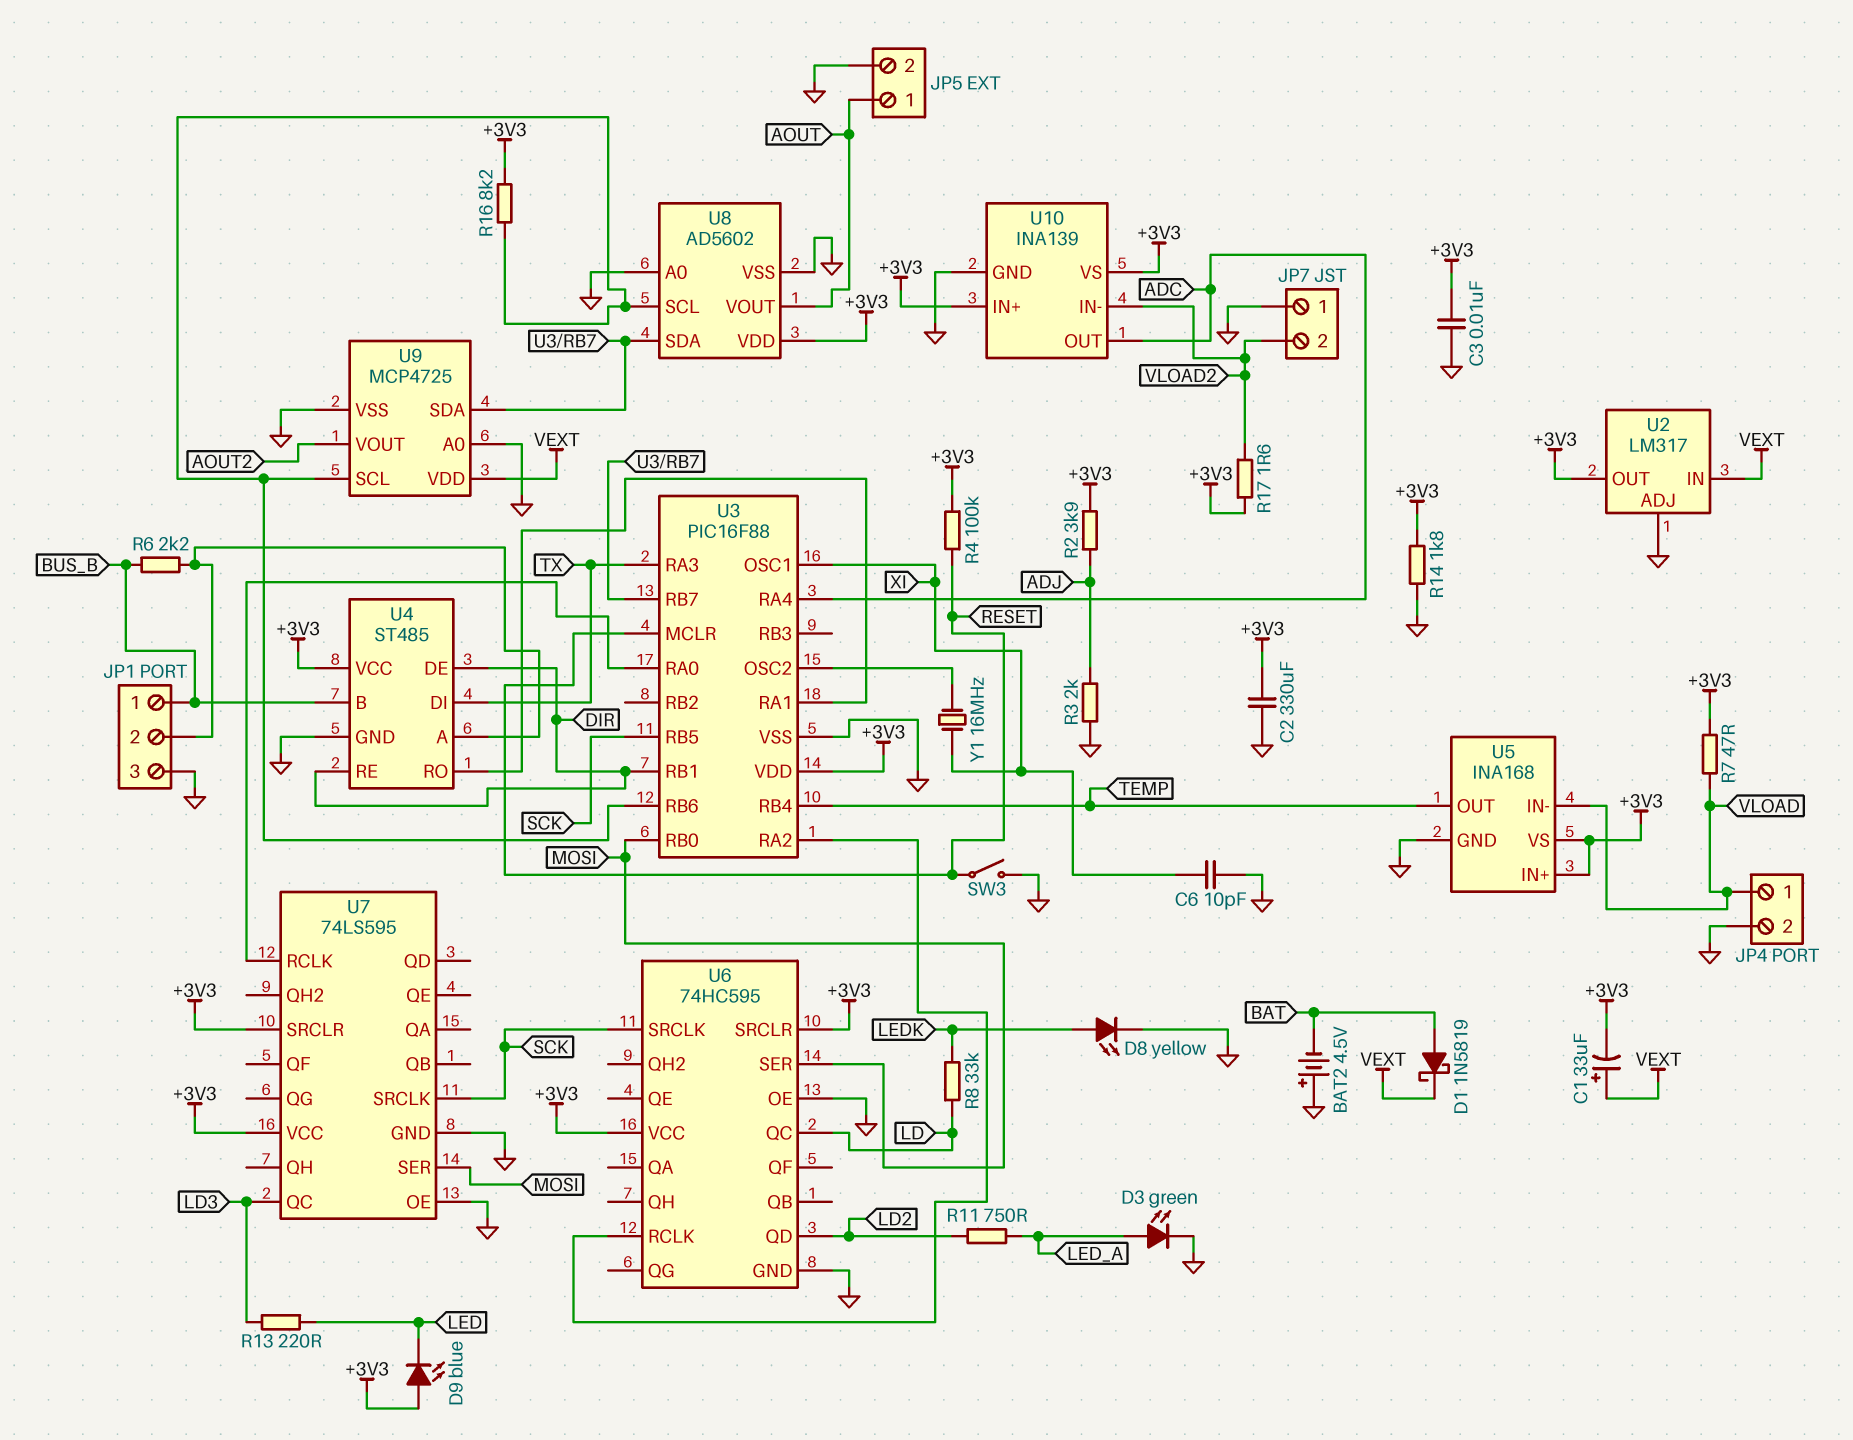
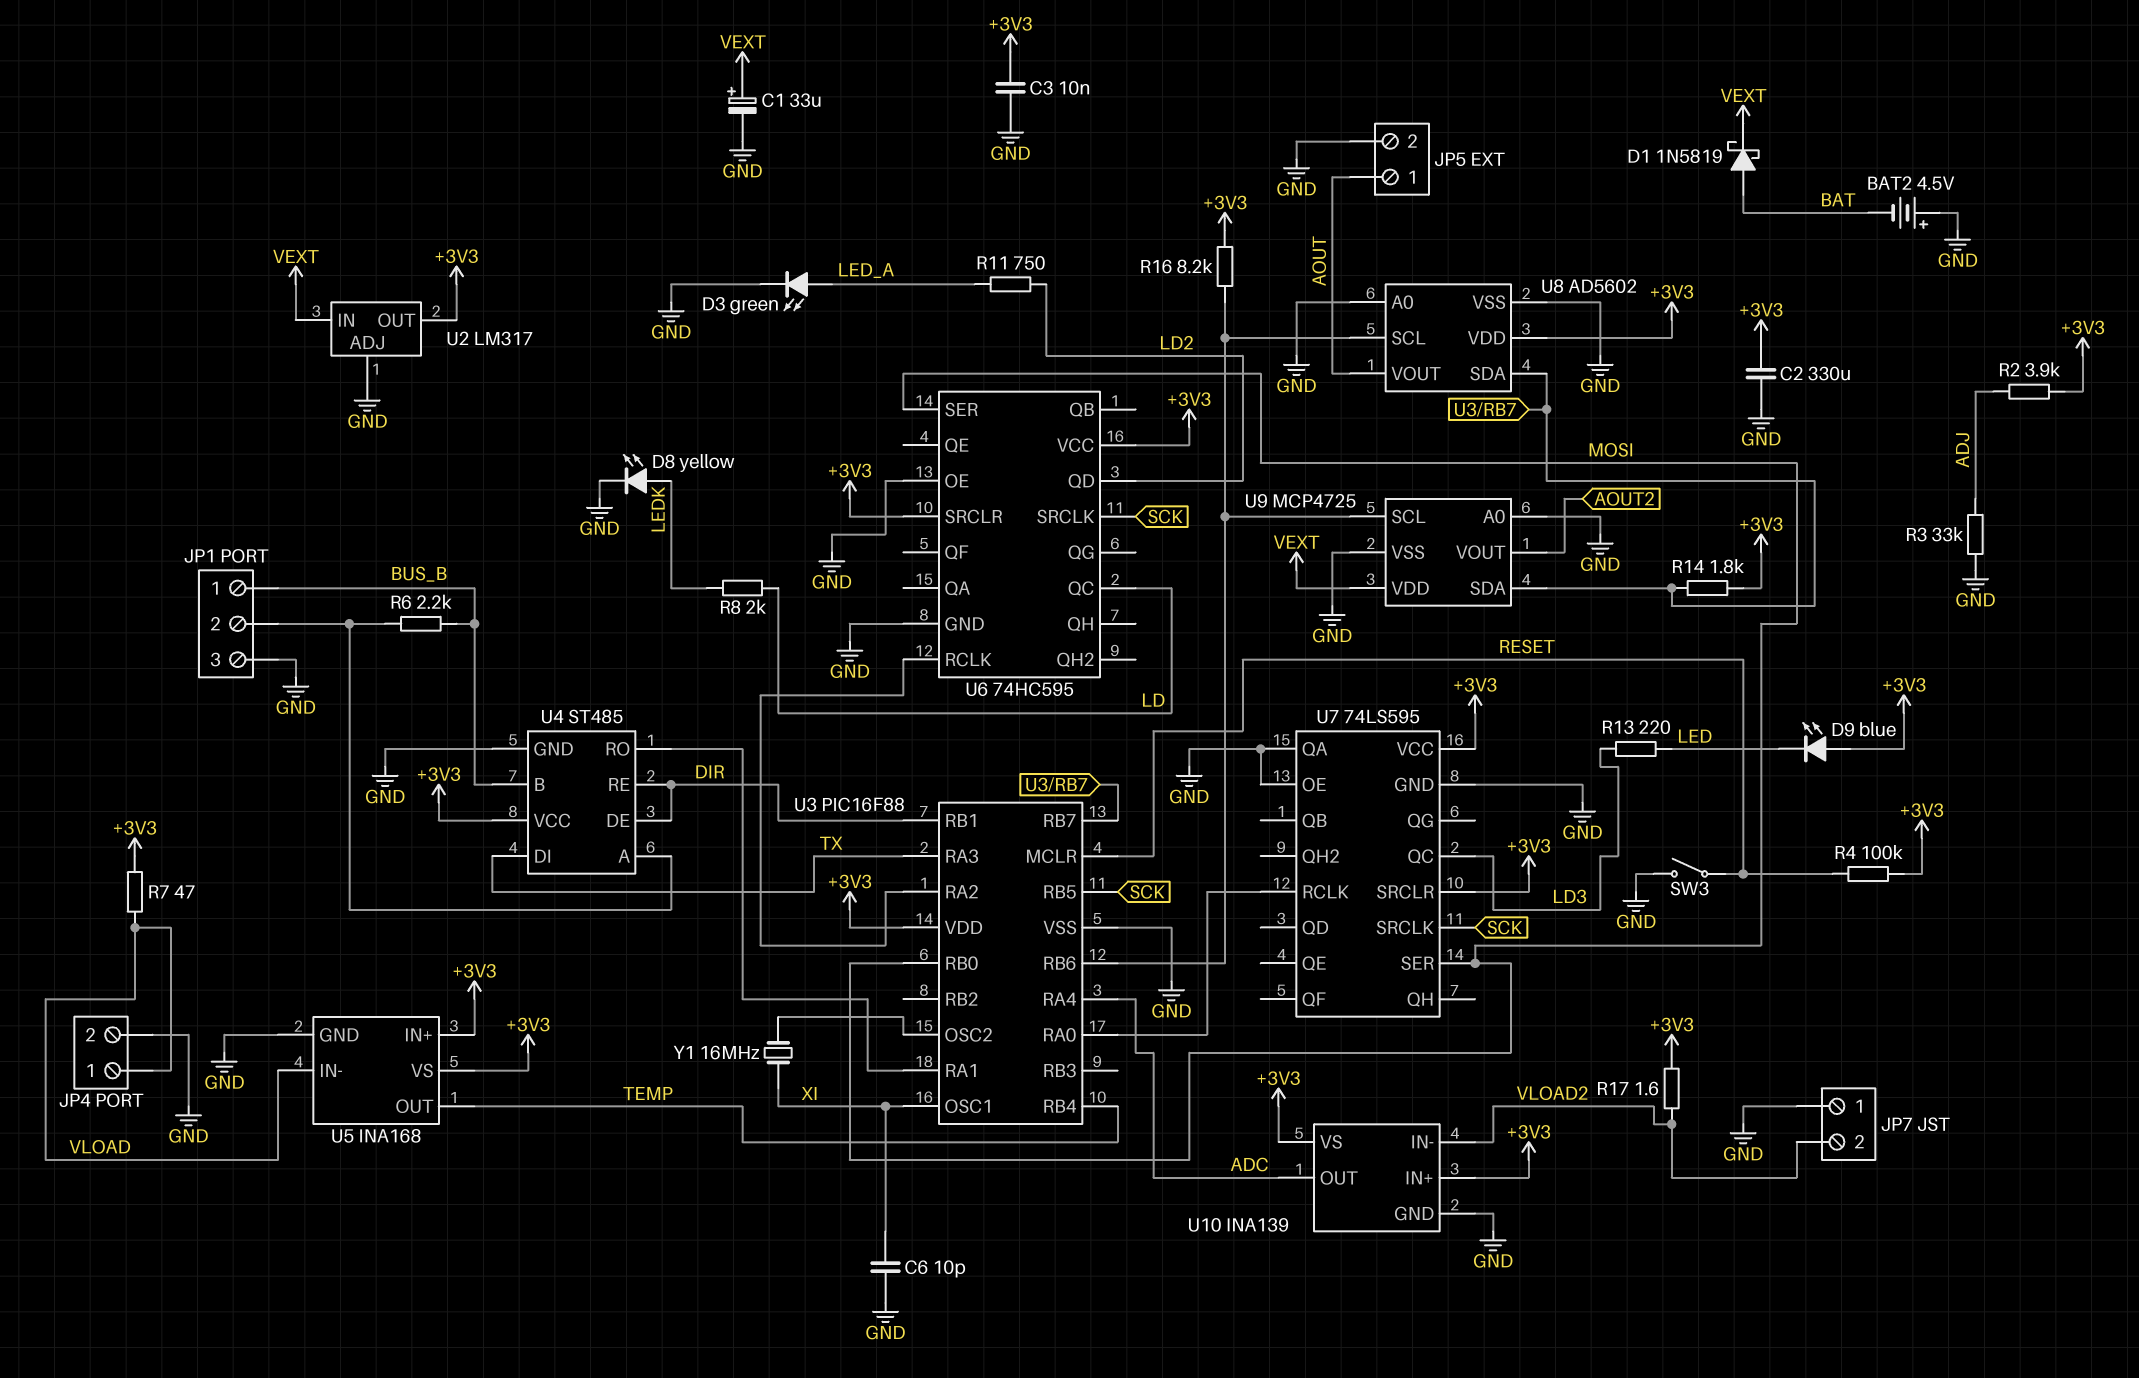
C1: 33uF (plus VEXT, minus +3V3) -> 33uF (plus VEXT, minus GND)
R3: 2k (ADJ, GND) -> 33k (ADJ, GND)
R8: 33k (LD, LEDK) -> 2k (LD, LEDK)
R14: 1.8k (+3V3, GND) -> 1.8k (+3V3, U3/RB7)
U7 pin QA: none -> GND

